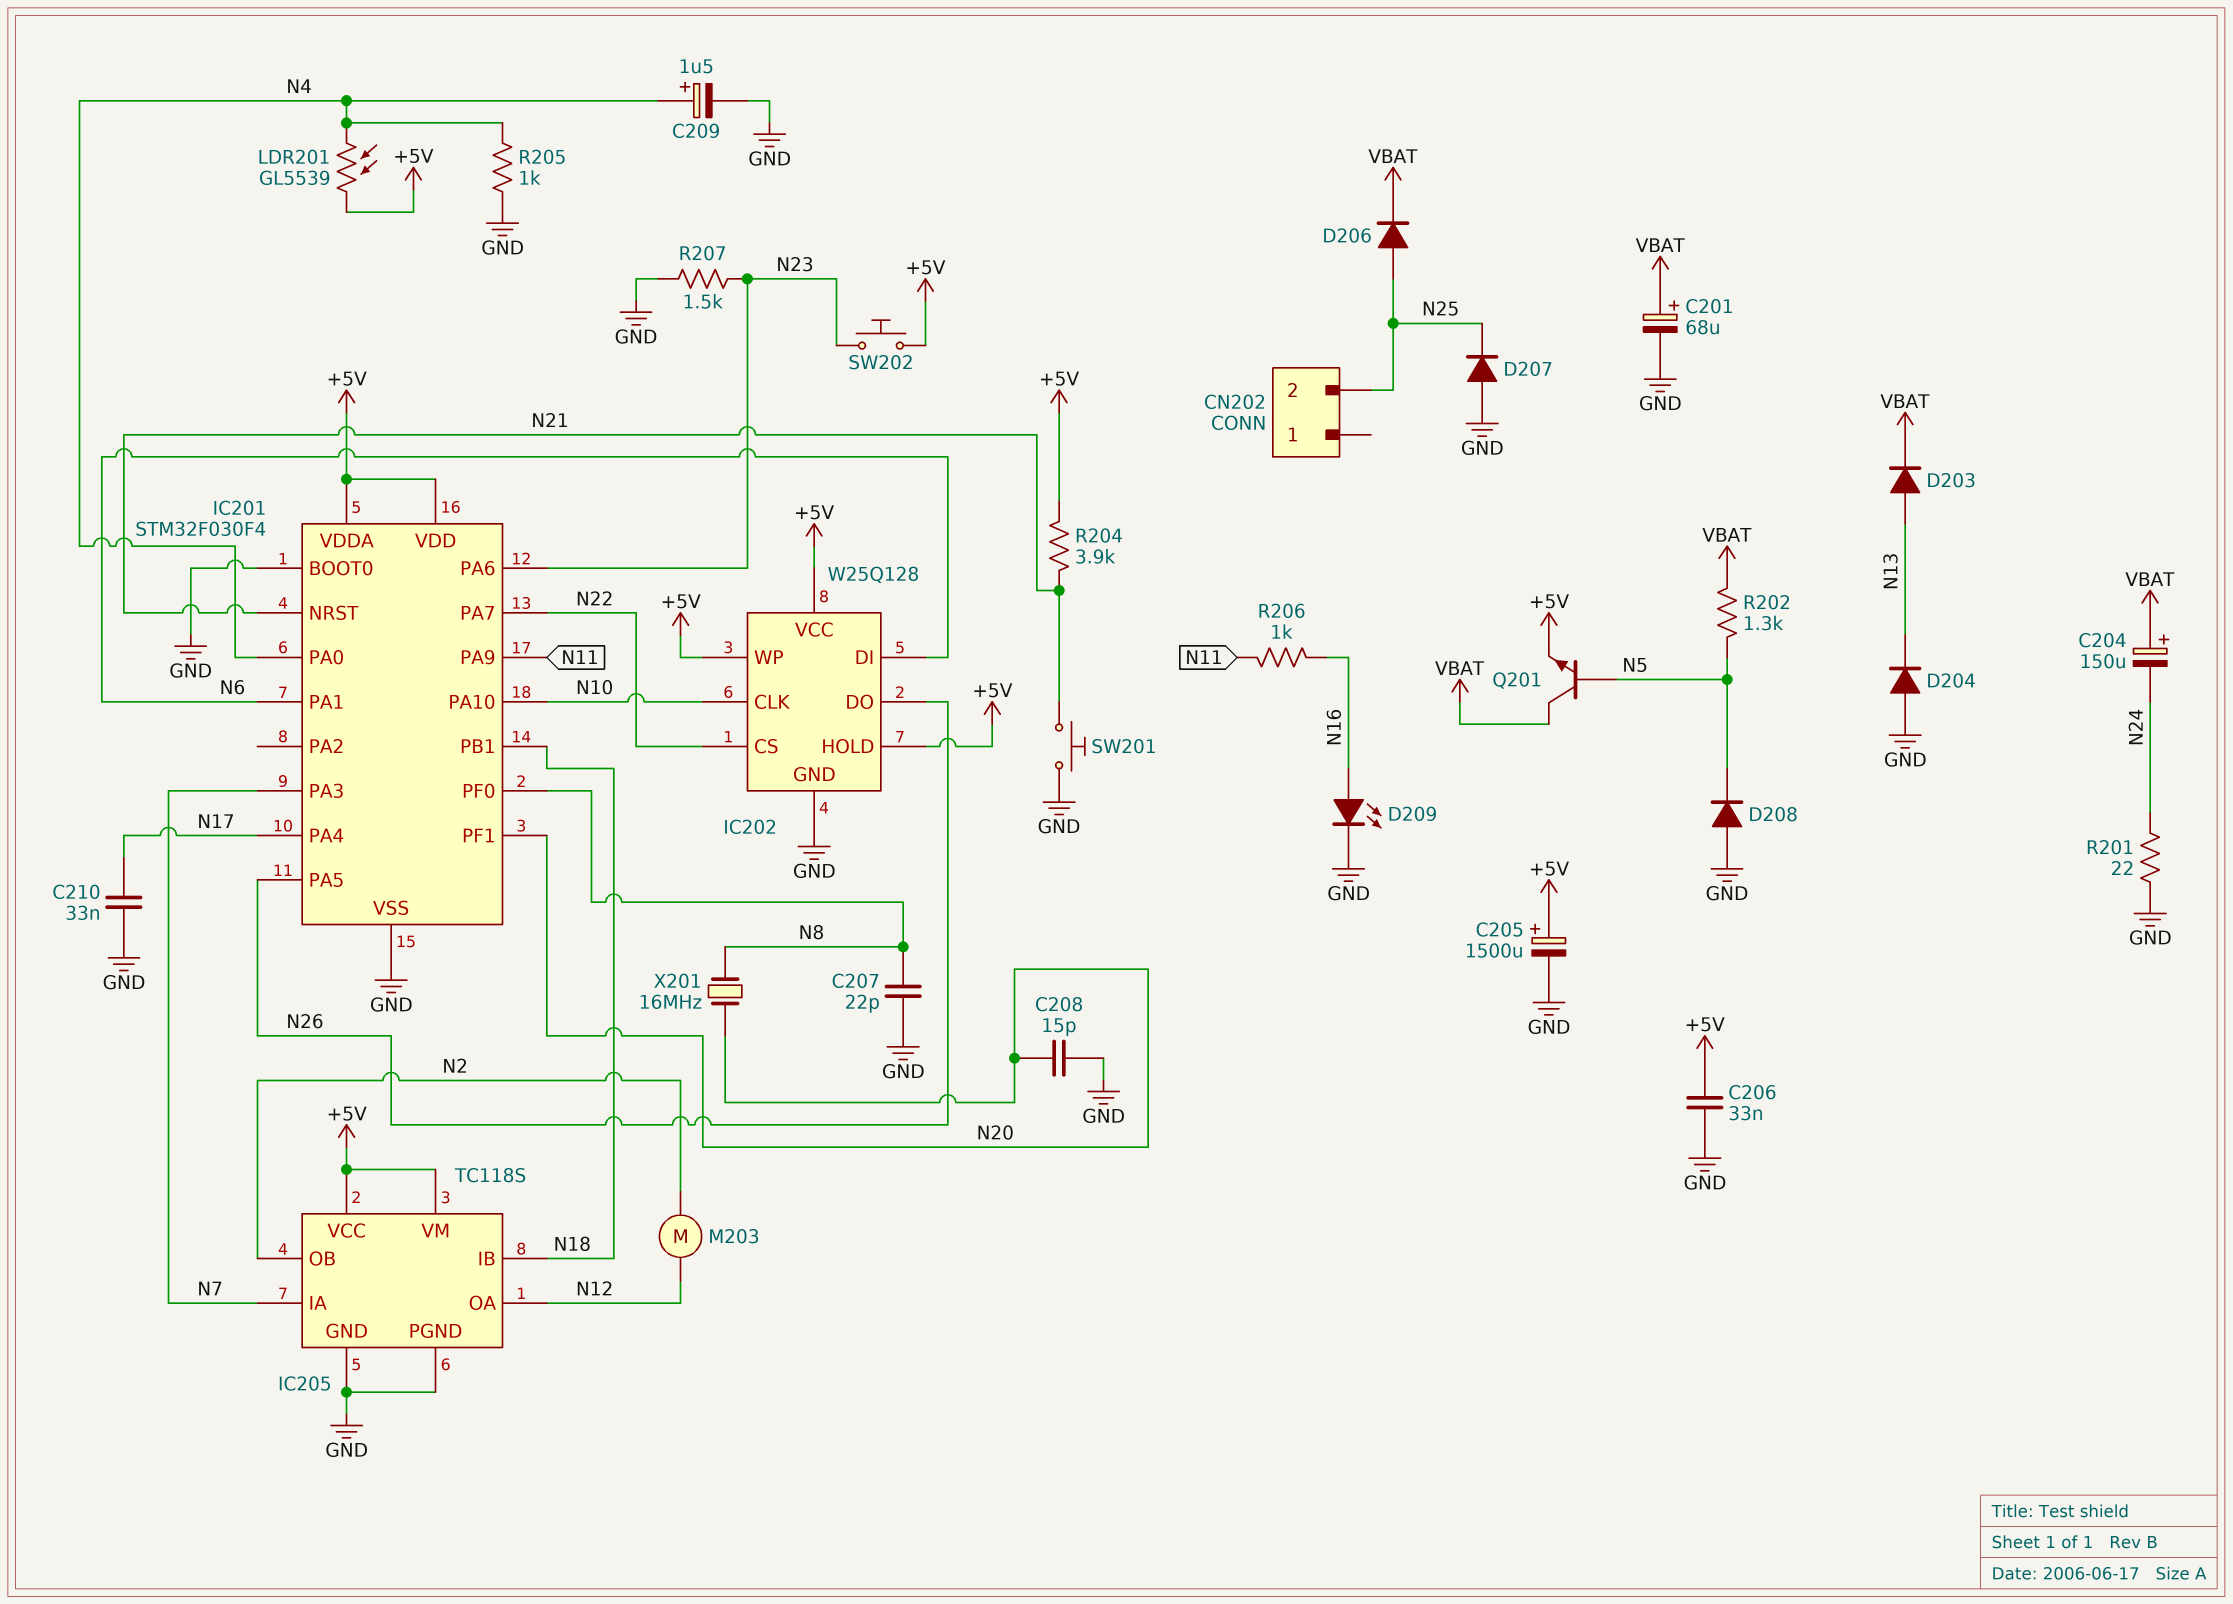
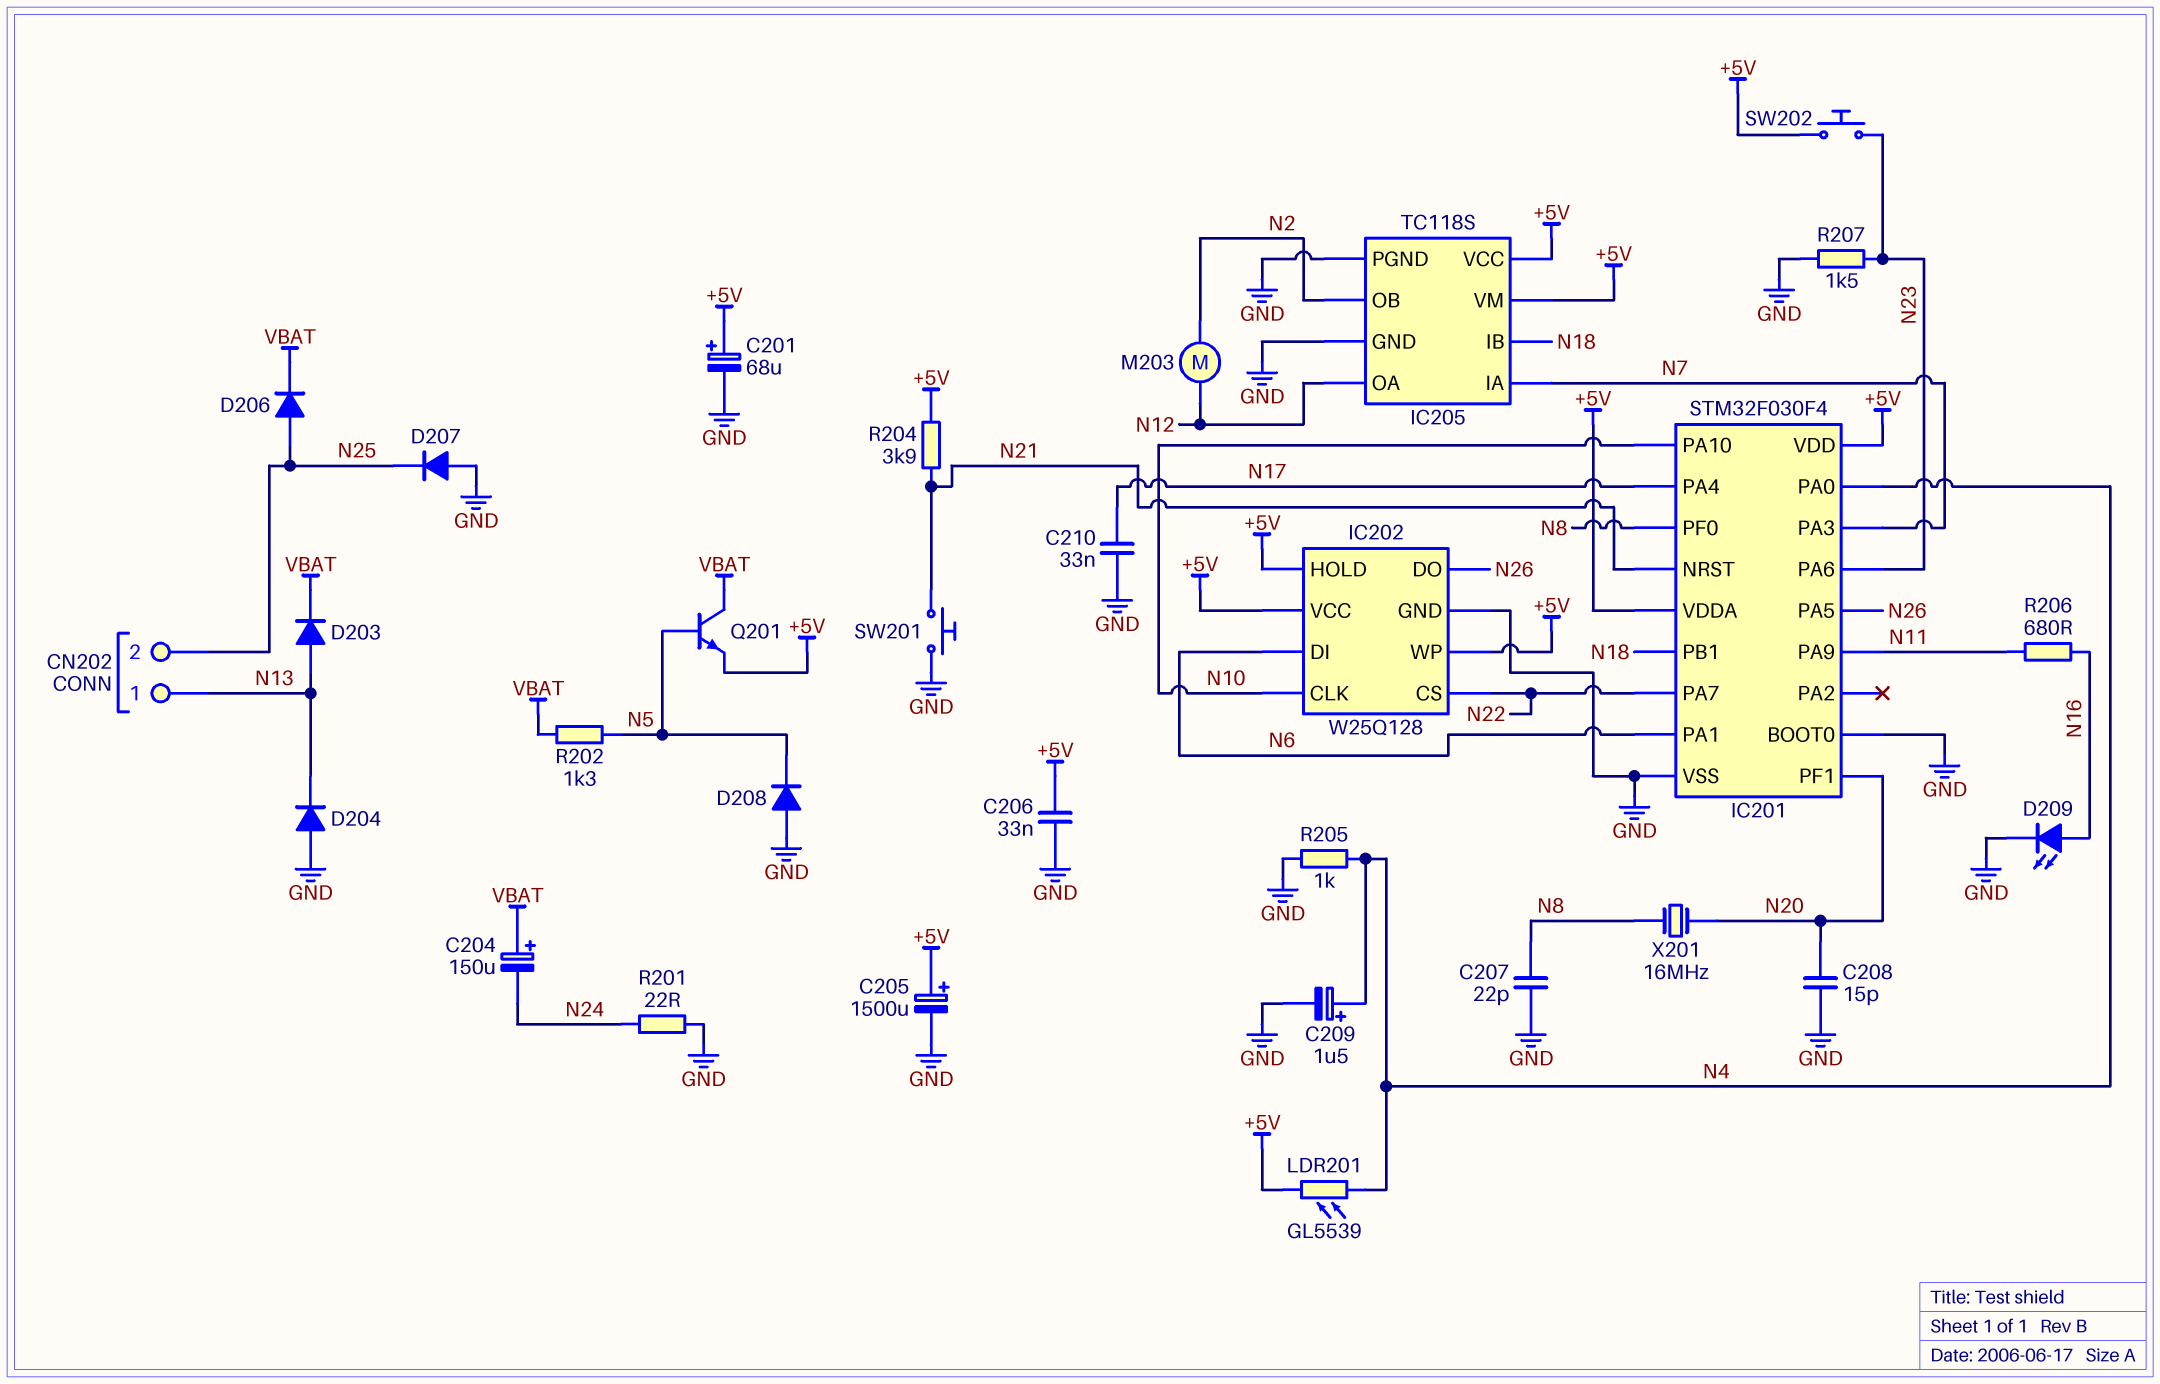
C201: 68uF (plus VBAT, minus GND) -> 68uF (plus +5V, minus GND)
CN202 pin 1: none -> N13
R206: 1k (N11, N16) -> 680 (N11, N16)

